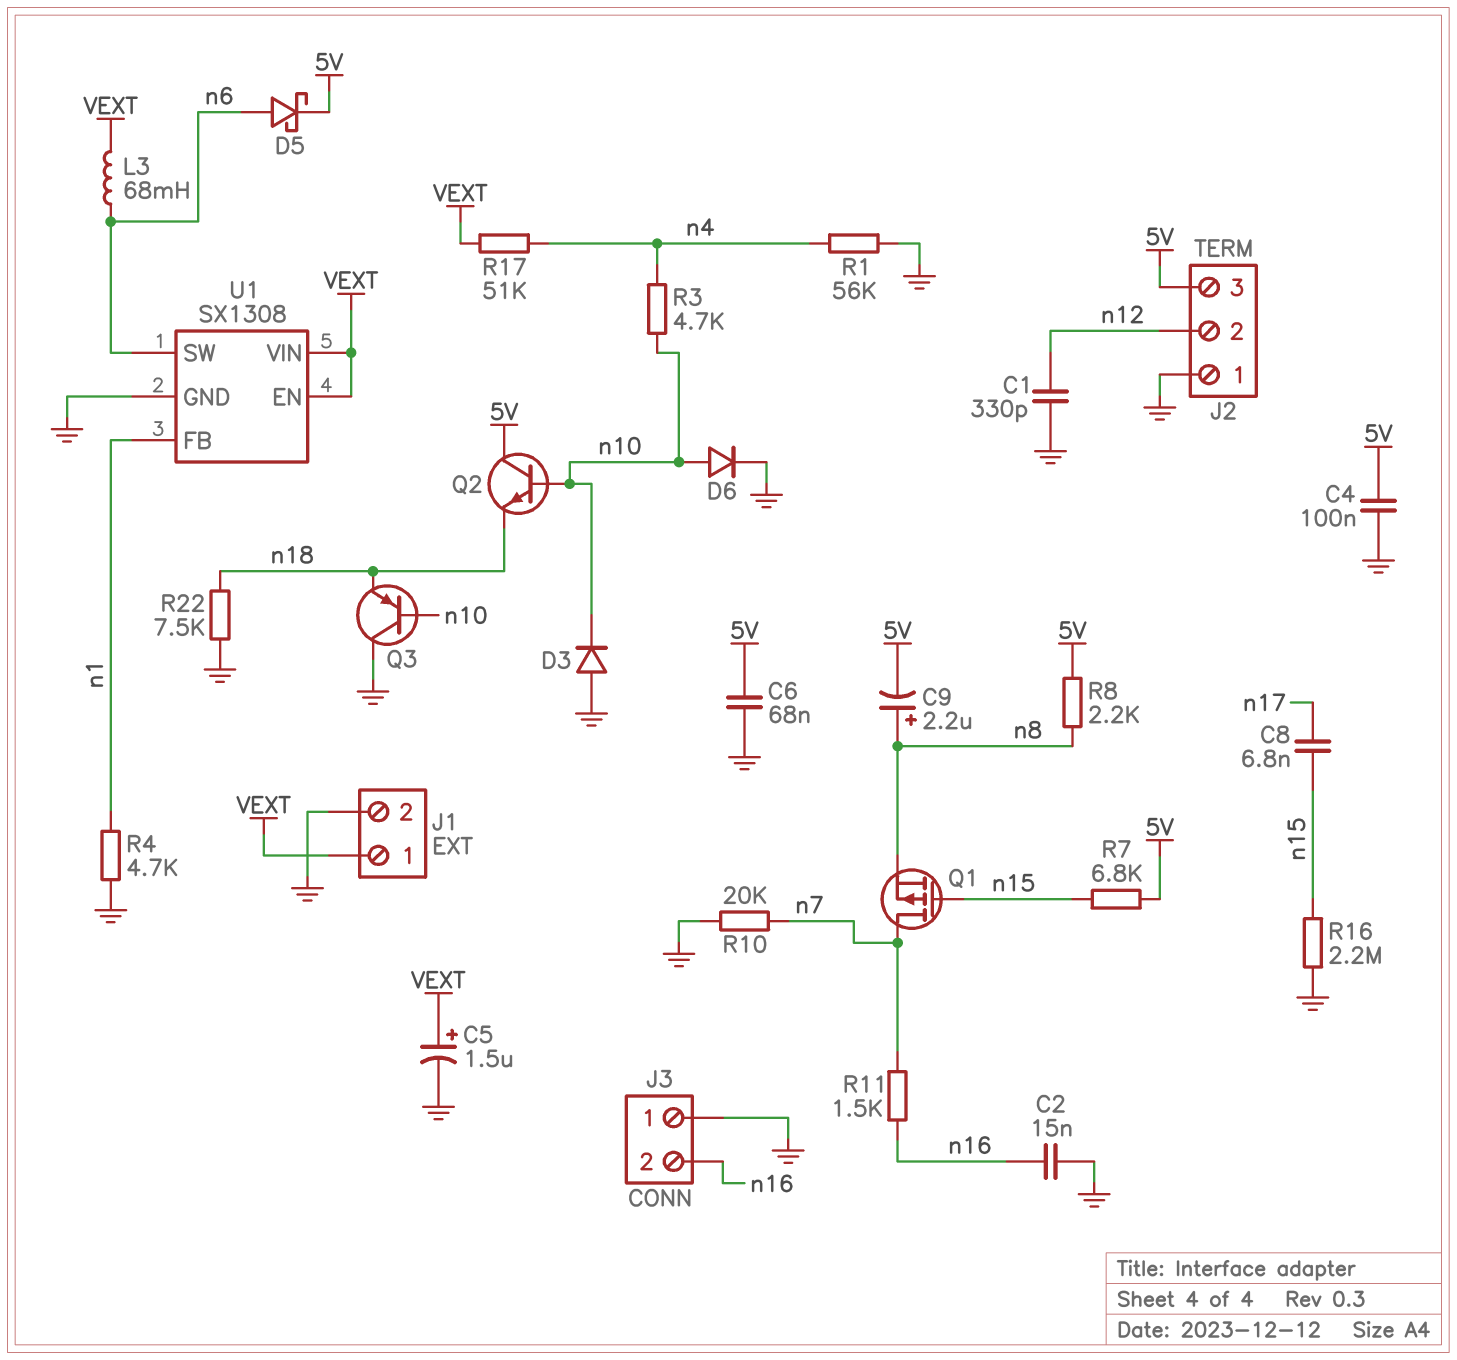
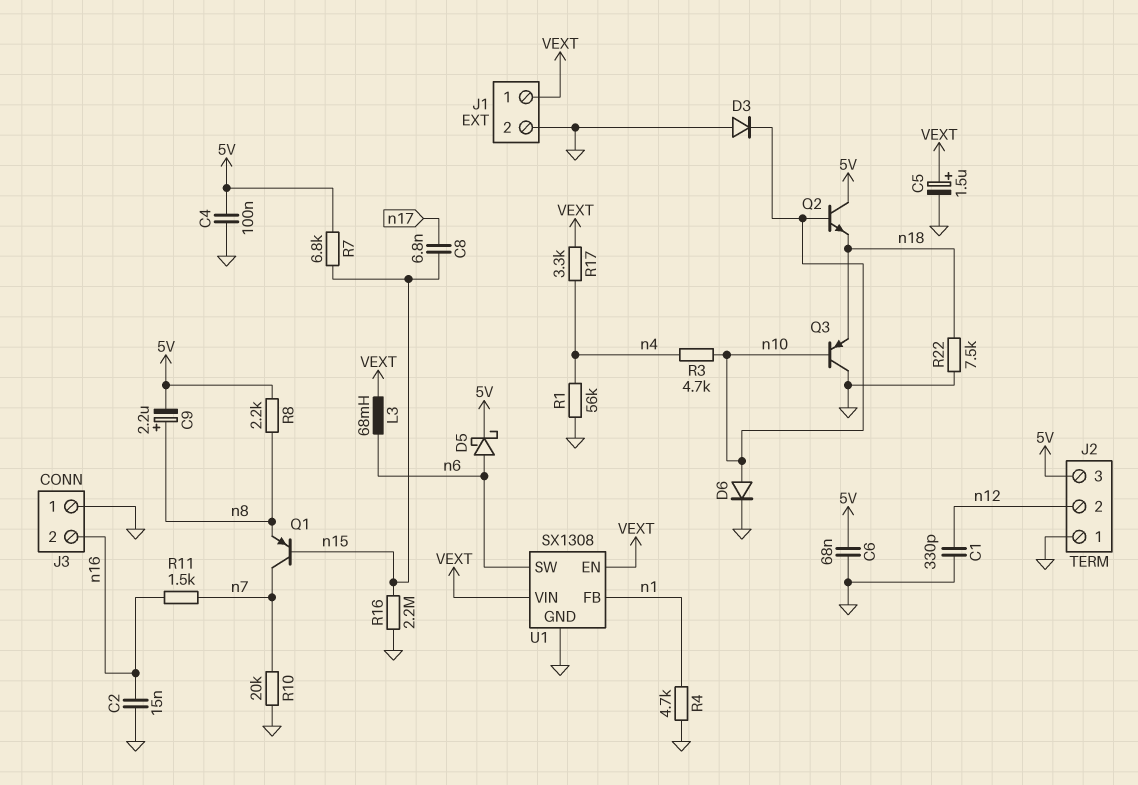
Q1: PMOS (G n15, D n7, S n8) -> PNP (B n15, C n7, E n8)
R17: 51k (VEXT, n4) -> 3.3k (VEXT, n4)

